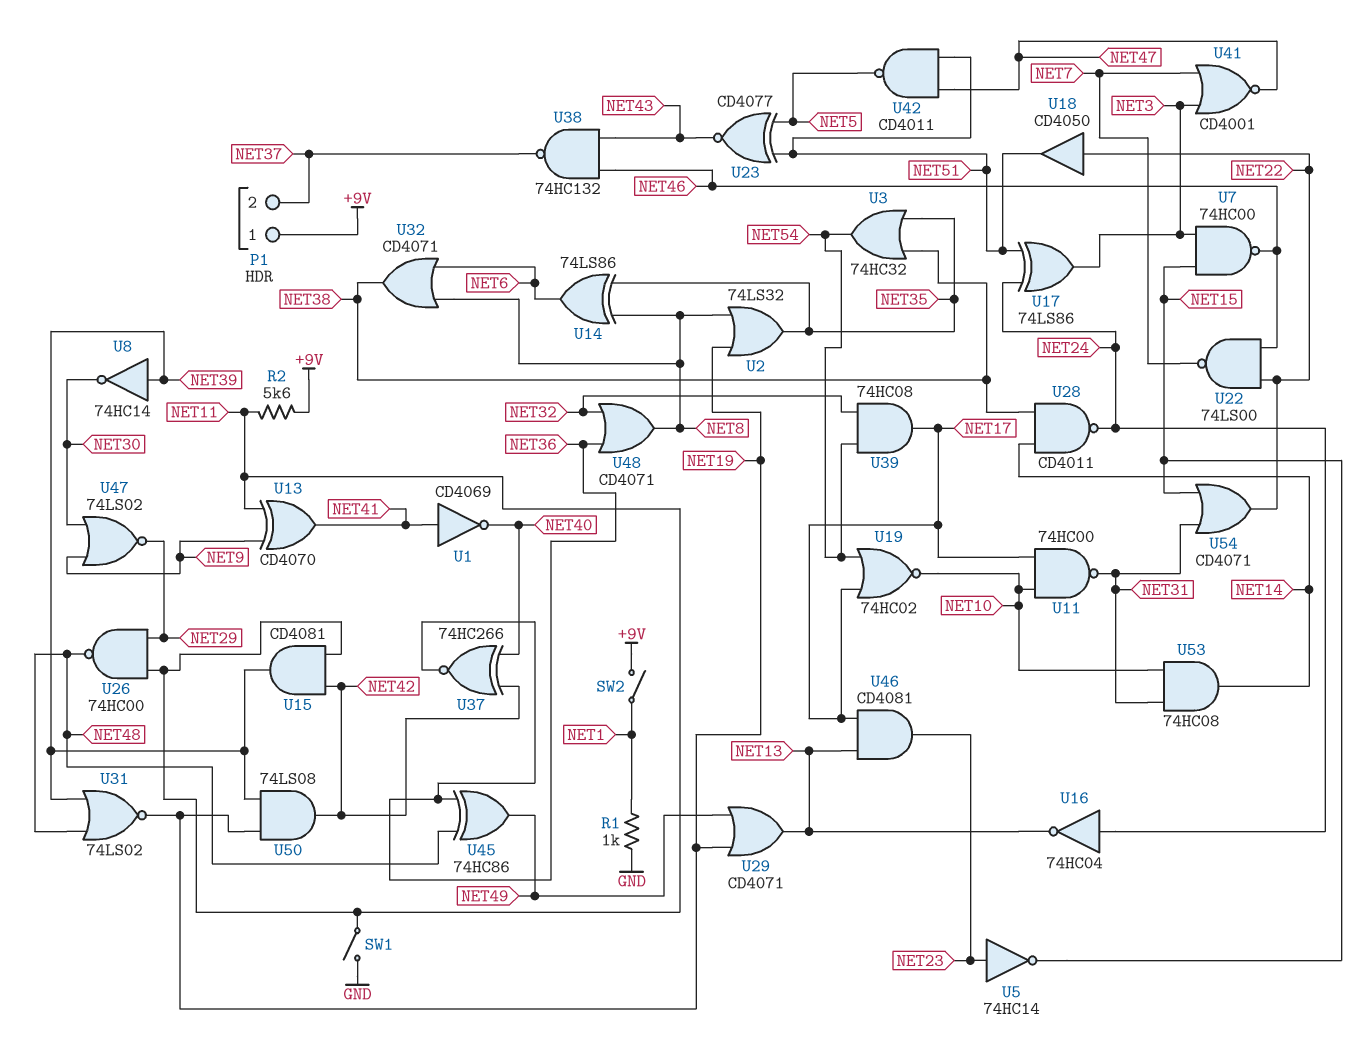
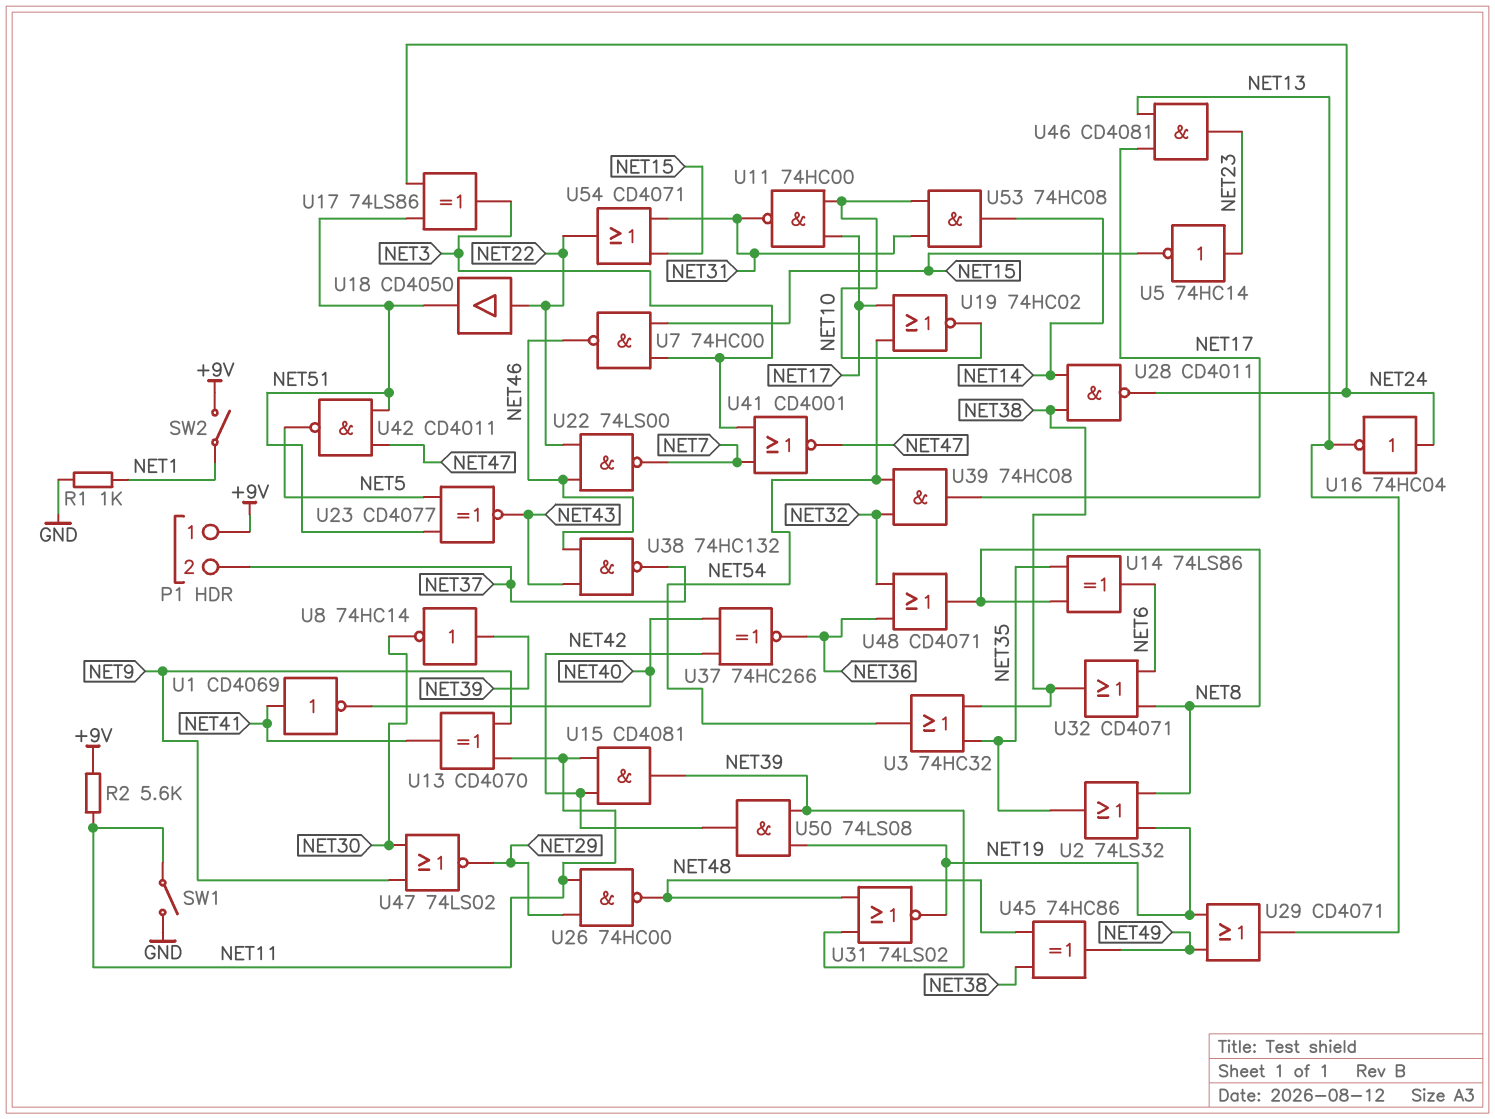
U45: XOR 74HC86 (in NET36, in NET48, out NET49) -> XOR 74HC86 (in NET38, in NET48, out NET49)

